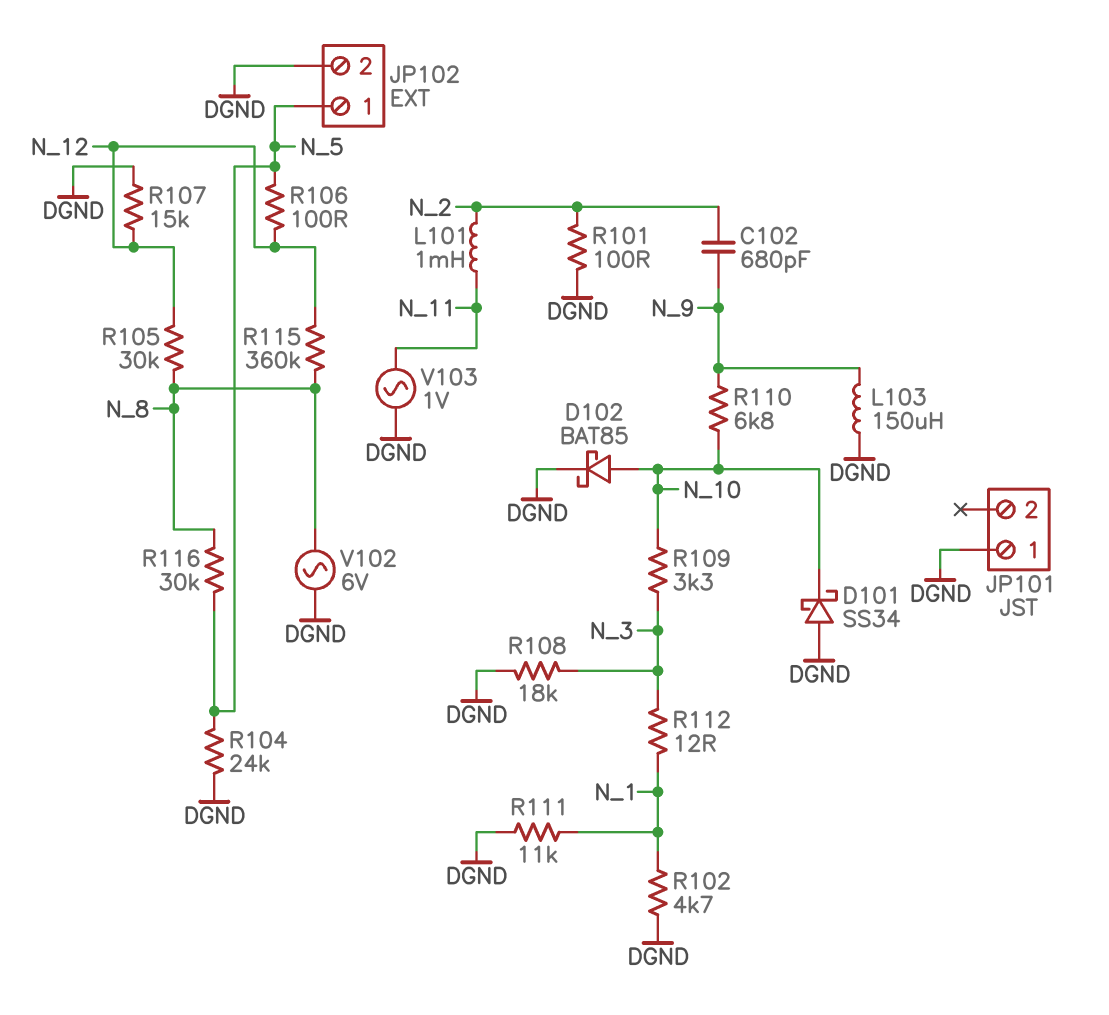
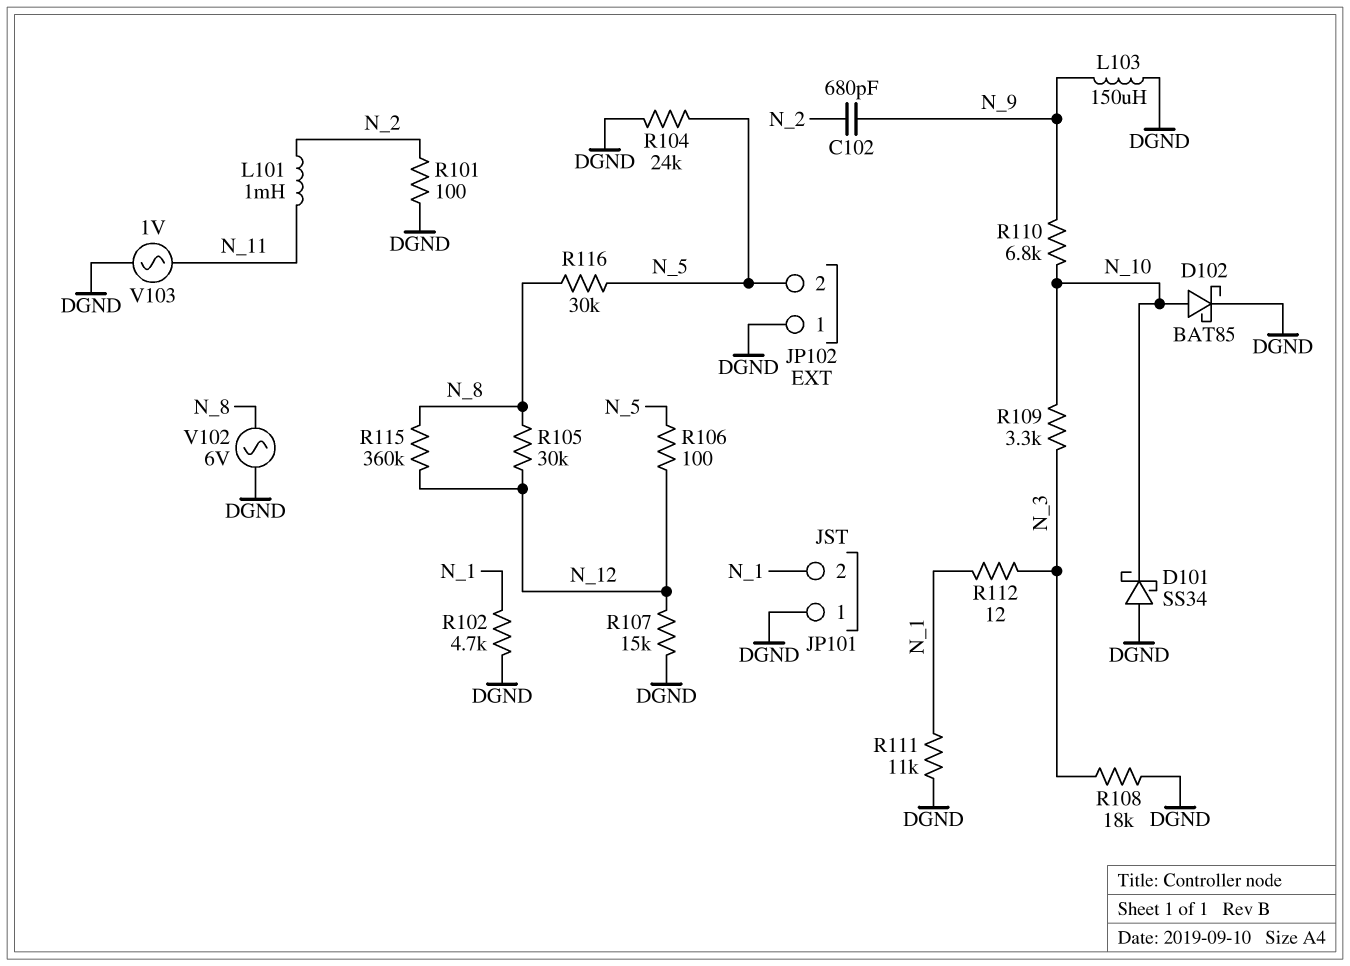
JP101 pin 2: none -> N_1
JP102 pin 1: N_5 -> DGND
JP102 pin 2: DGND -> N_5

